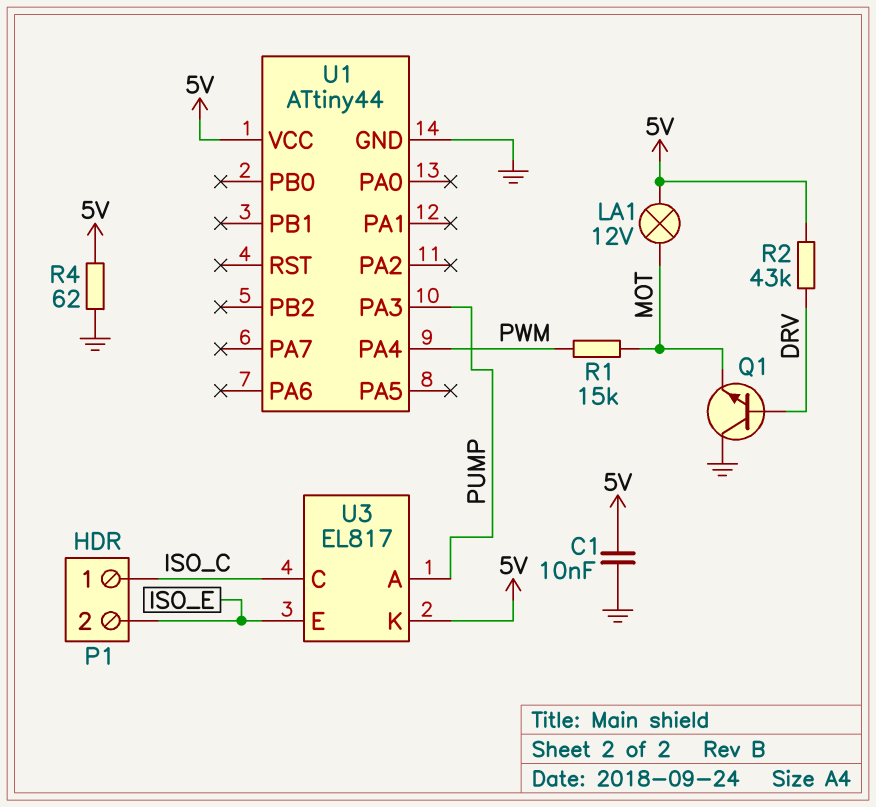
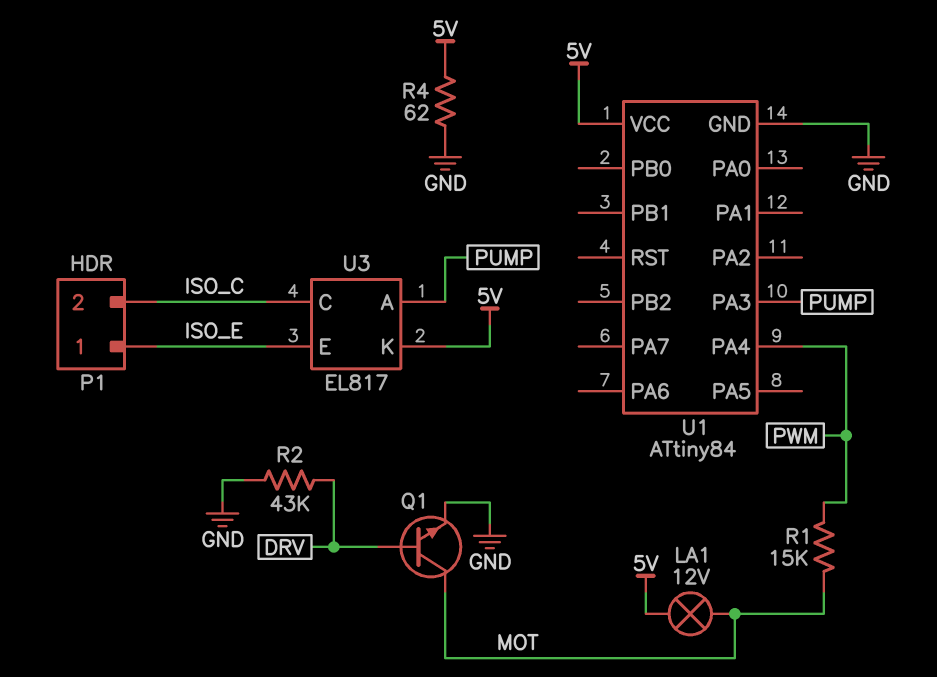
C1: 10nF (5V, GND) -> none
P1 pin 1: ISO_C -> ISO_E
P1 pin 2: ISO_E -> ISO_C
Q1: NPN (B DRV, C GND, E MOT) -> NPN (B DRV, C MOT, E GND)
R2: 43k (5V, DRV) -> 43k (DRV, GND)
U1: ATtiny44 -> ATtiny84

